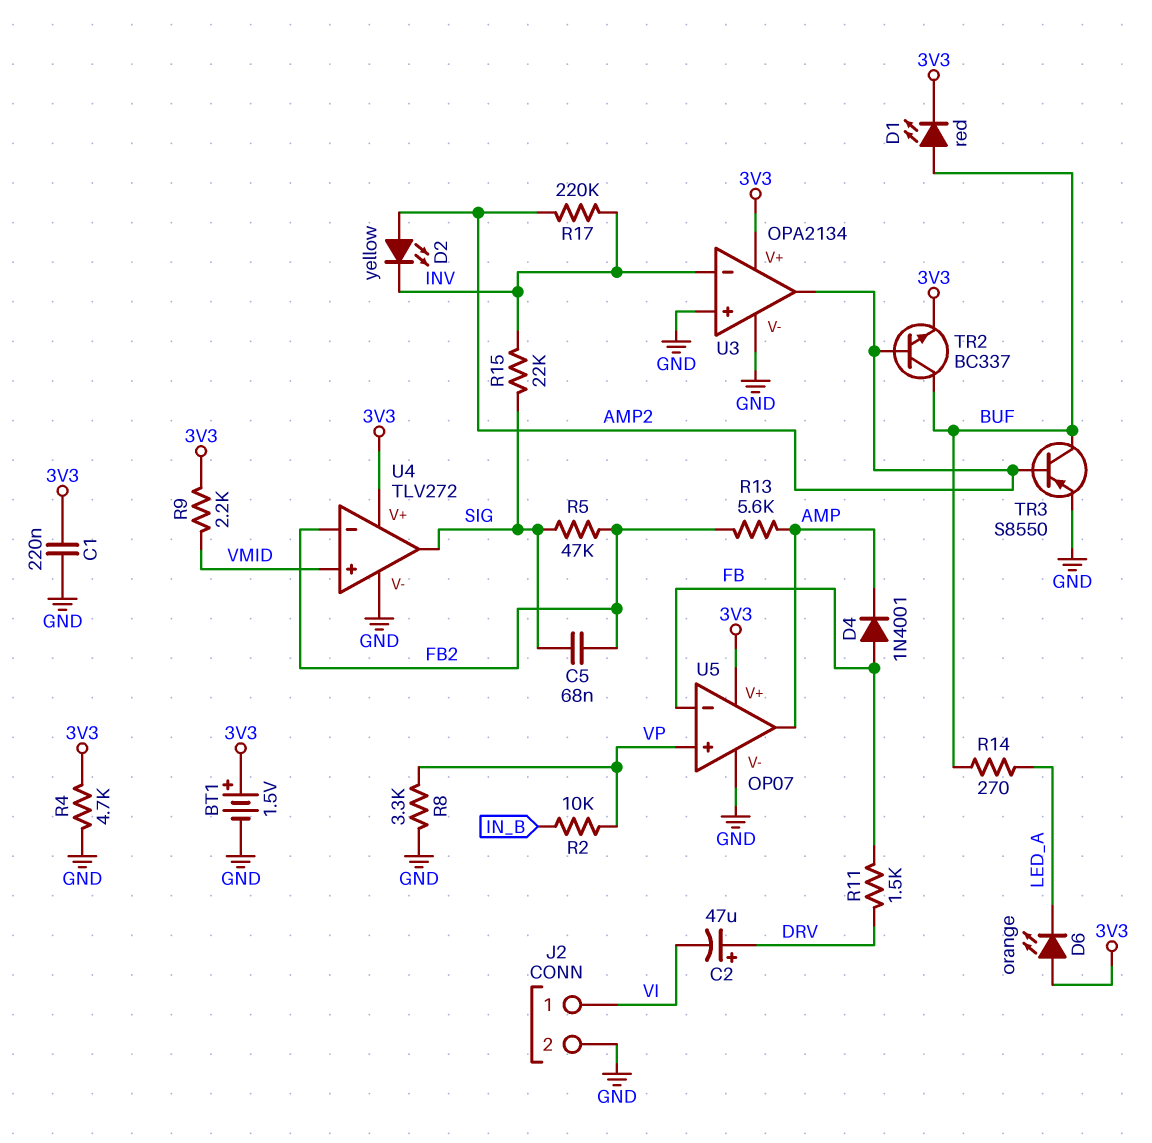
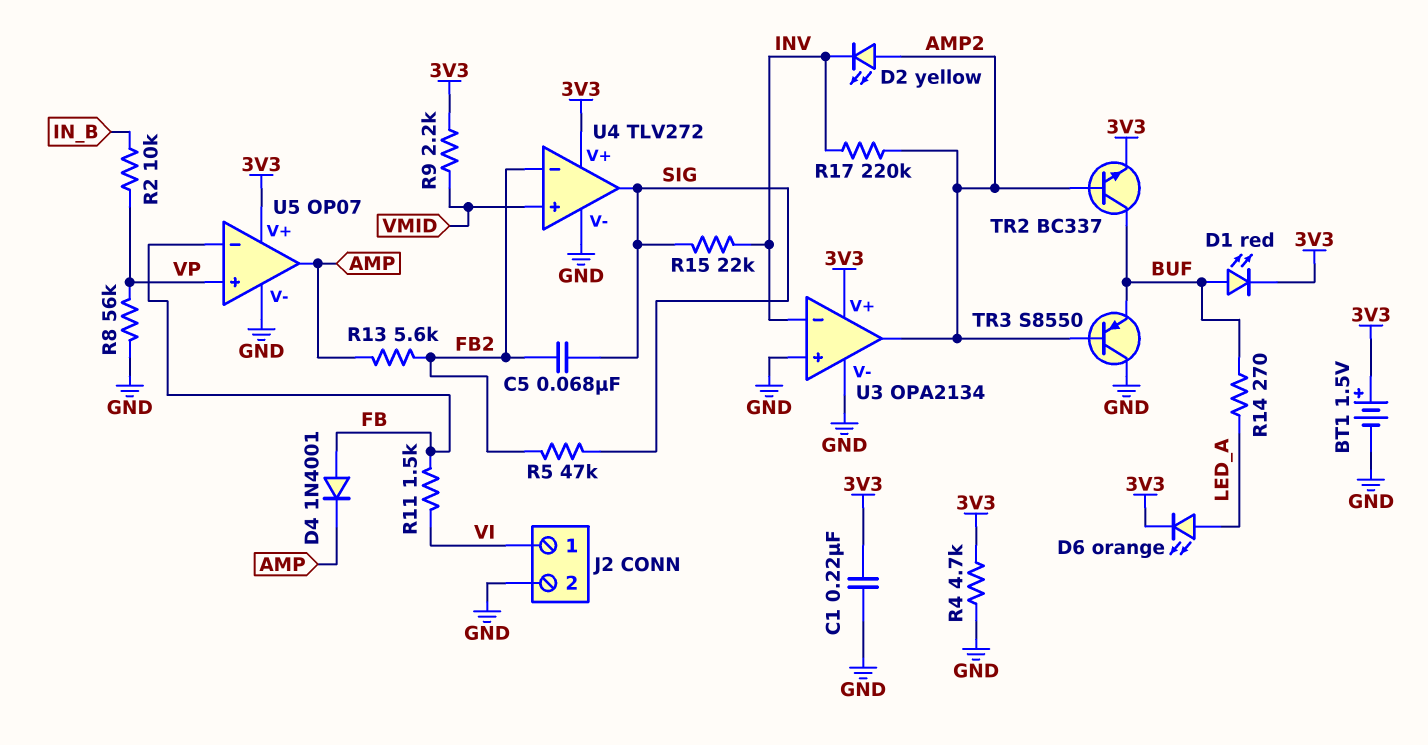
C2: 47uF (plus DRV, minus VI) -> none
D6: LED orange (A 3V3, K LED_A) -> LED orange (A LED_A, K 3V3)
R8: 3.3k (GND, VP) -> 56k (GND, VP)
R11: 1.5k (DRV, FB) -> 1.5k (FB, VI)
TR3: PNP S8550 (B AMP2, C BUF, E GND) -> PNP S8550 (B AMP2, C GND, E BUF)

